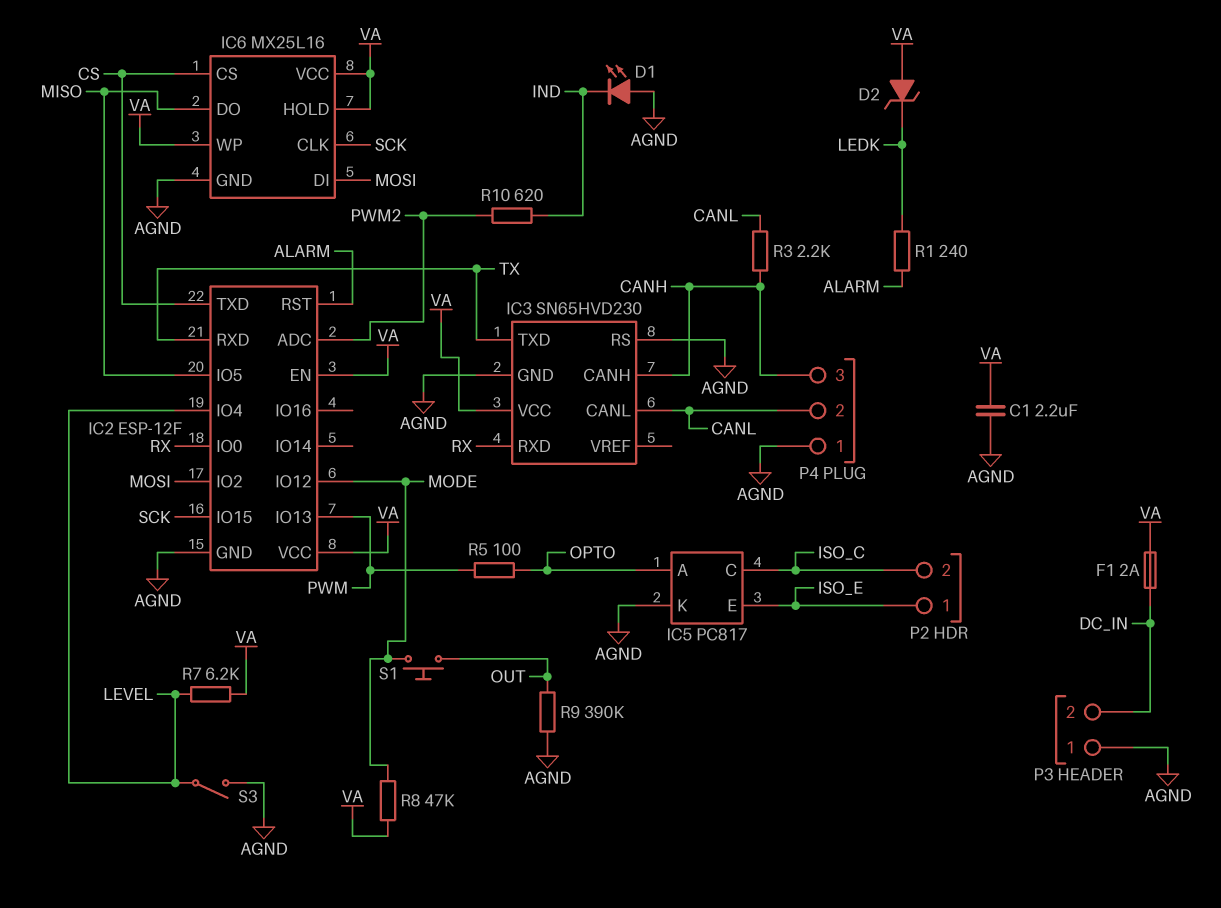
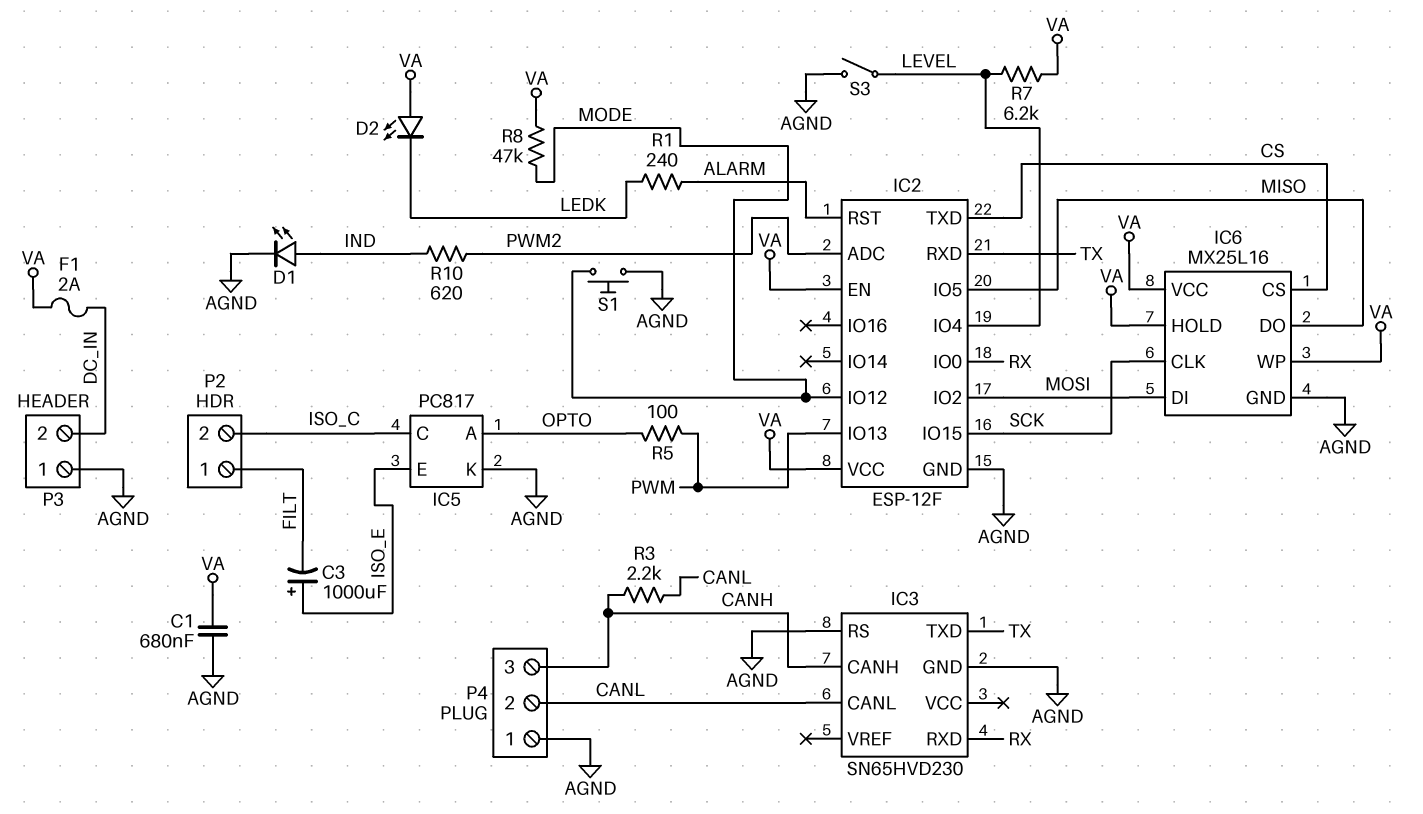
C1: 2.2uF (AGND, VA) -> 680nF (AGND, VA)
C3: none -> 1000uF (plus ISO_E, minus FILT)
D1: LED (A AGND, K IND) -> LED (A IND, K AGND)
D2: zener (A VA, K LEDK) -> LED (A VA, K LEDK)
IC3 pin VCC: VA -> none
P2 pin 1: ISO_E -> FILT
R9: 390k (AGND, OUT) -> none
S1: button (MODE, OUT) -> button (AGND, MODE)

